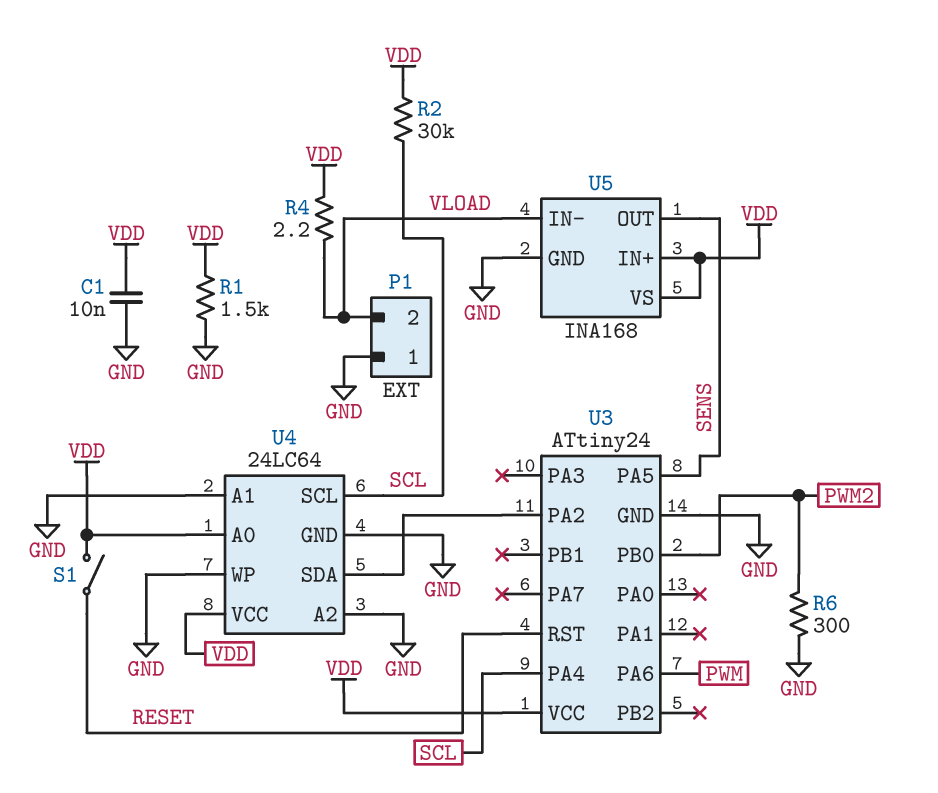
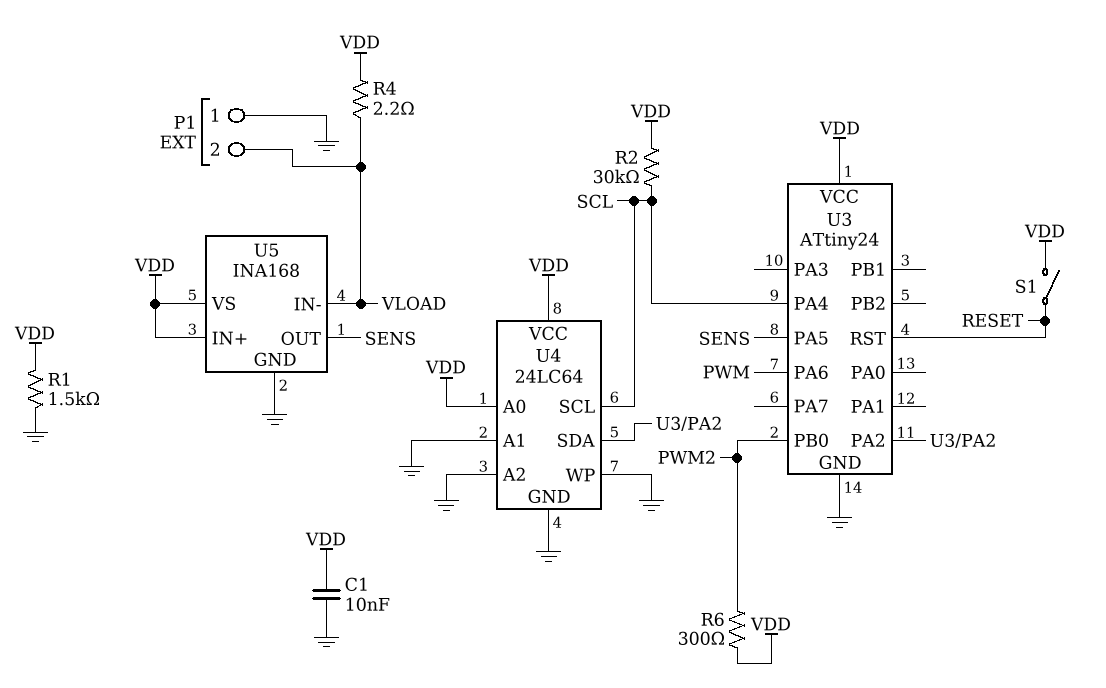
R6: 300 (GND, PWM2) -> 300 (PWM2, VDD)

